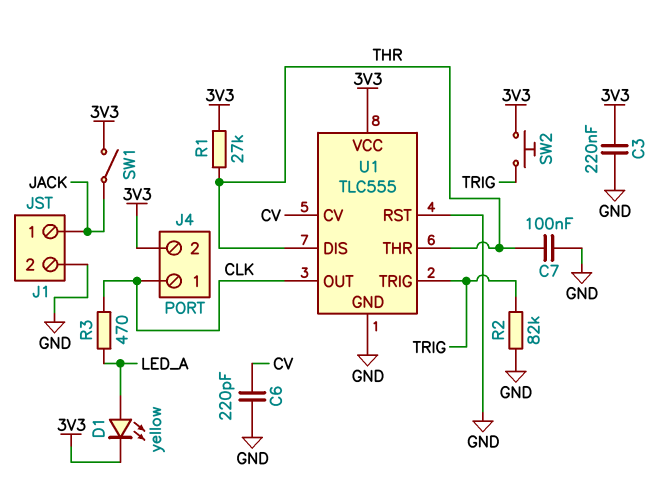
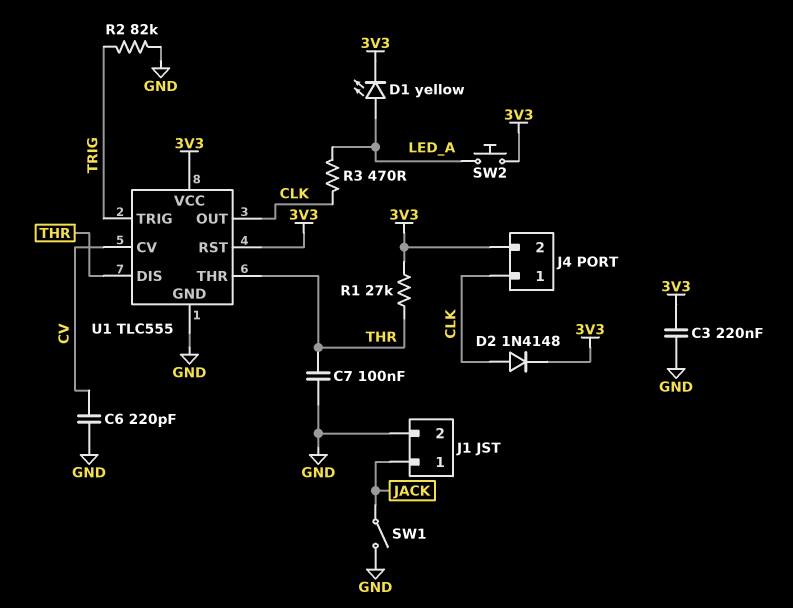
D2: none -> diode 1N4148 (A CLK, K 3V3)
SW1: switch (3V3, JACK) -> switch (GND, JACK)
SW2: button (3V3, TRIG) -> button (3V3, LED_A)
U1 pin RST: GND -> 3V3

